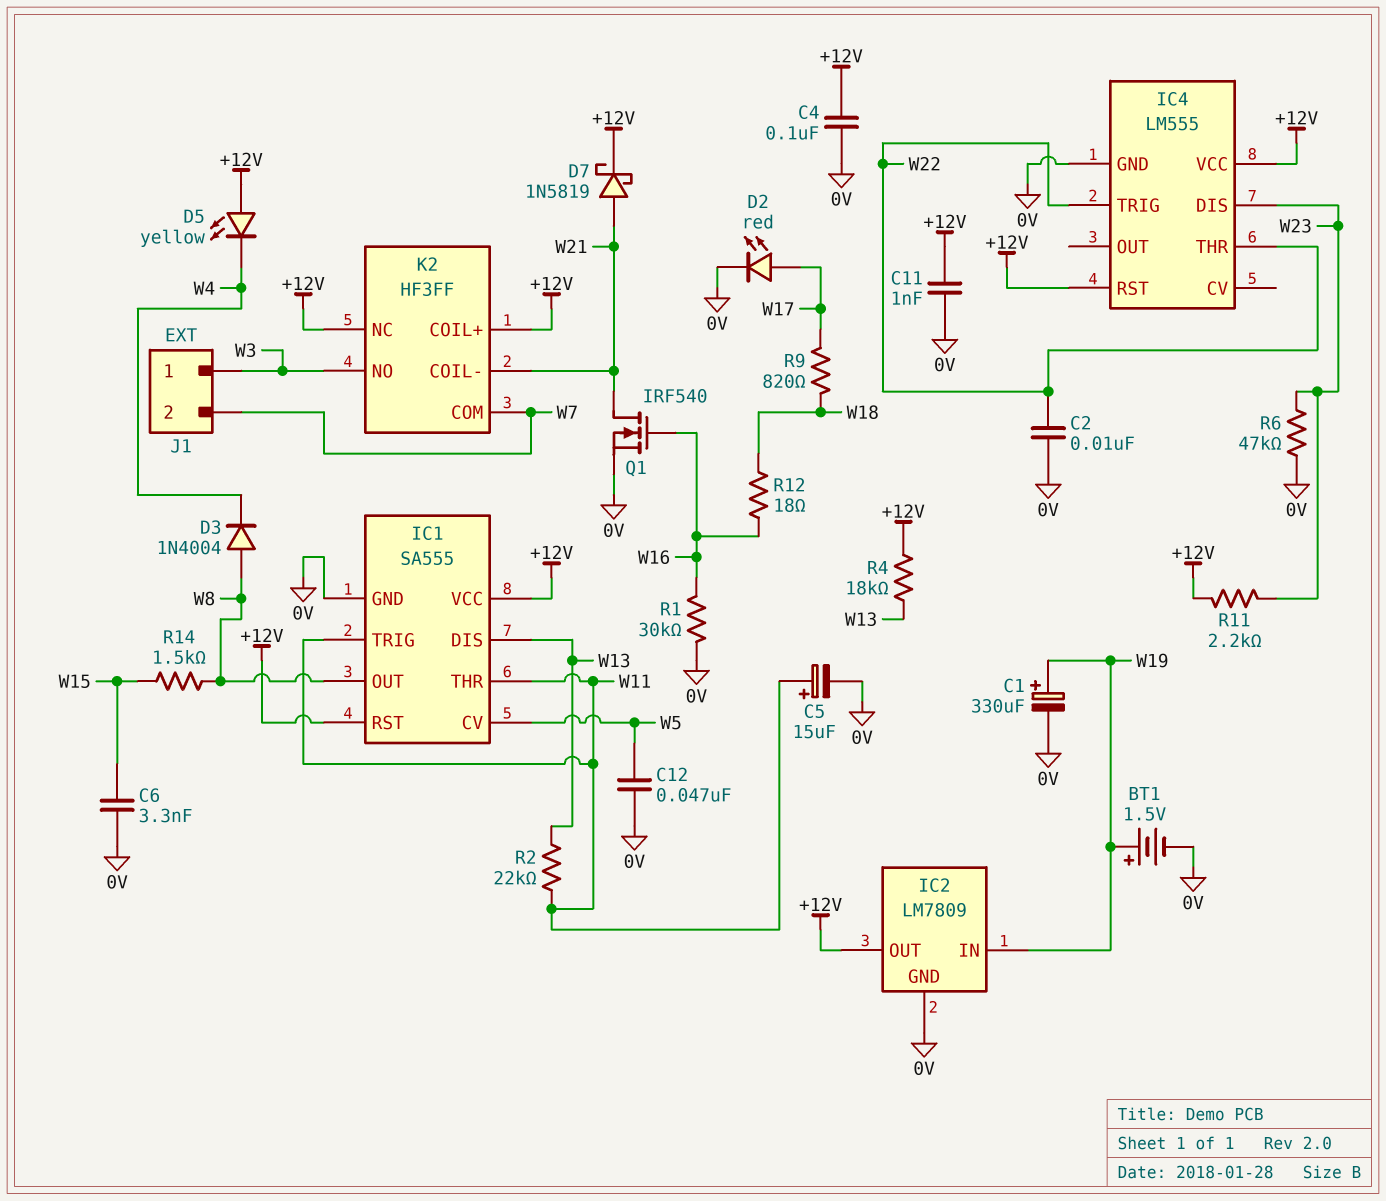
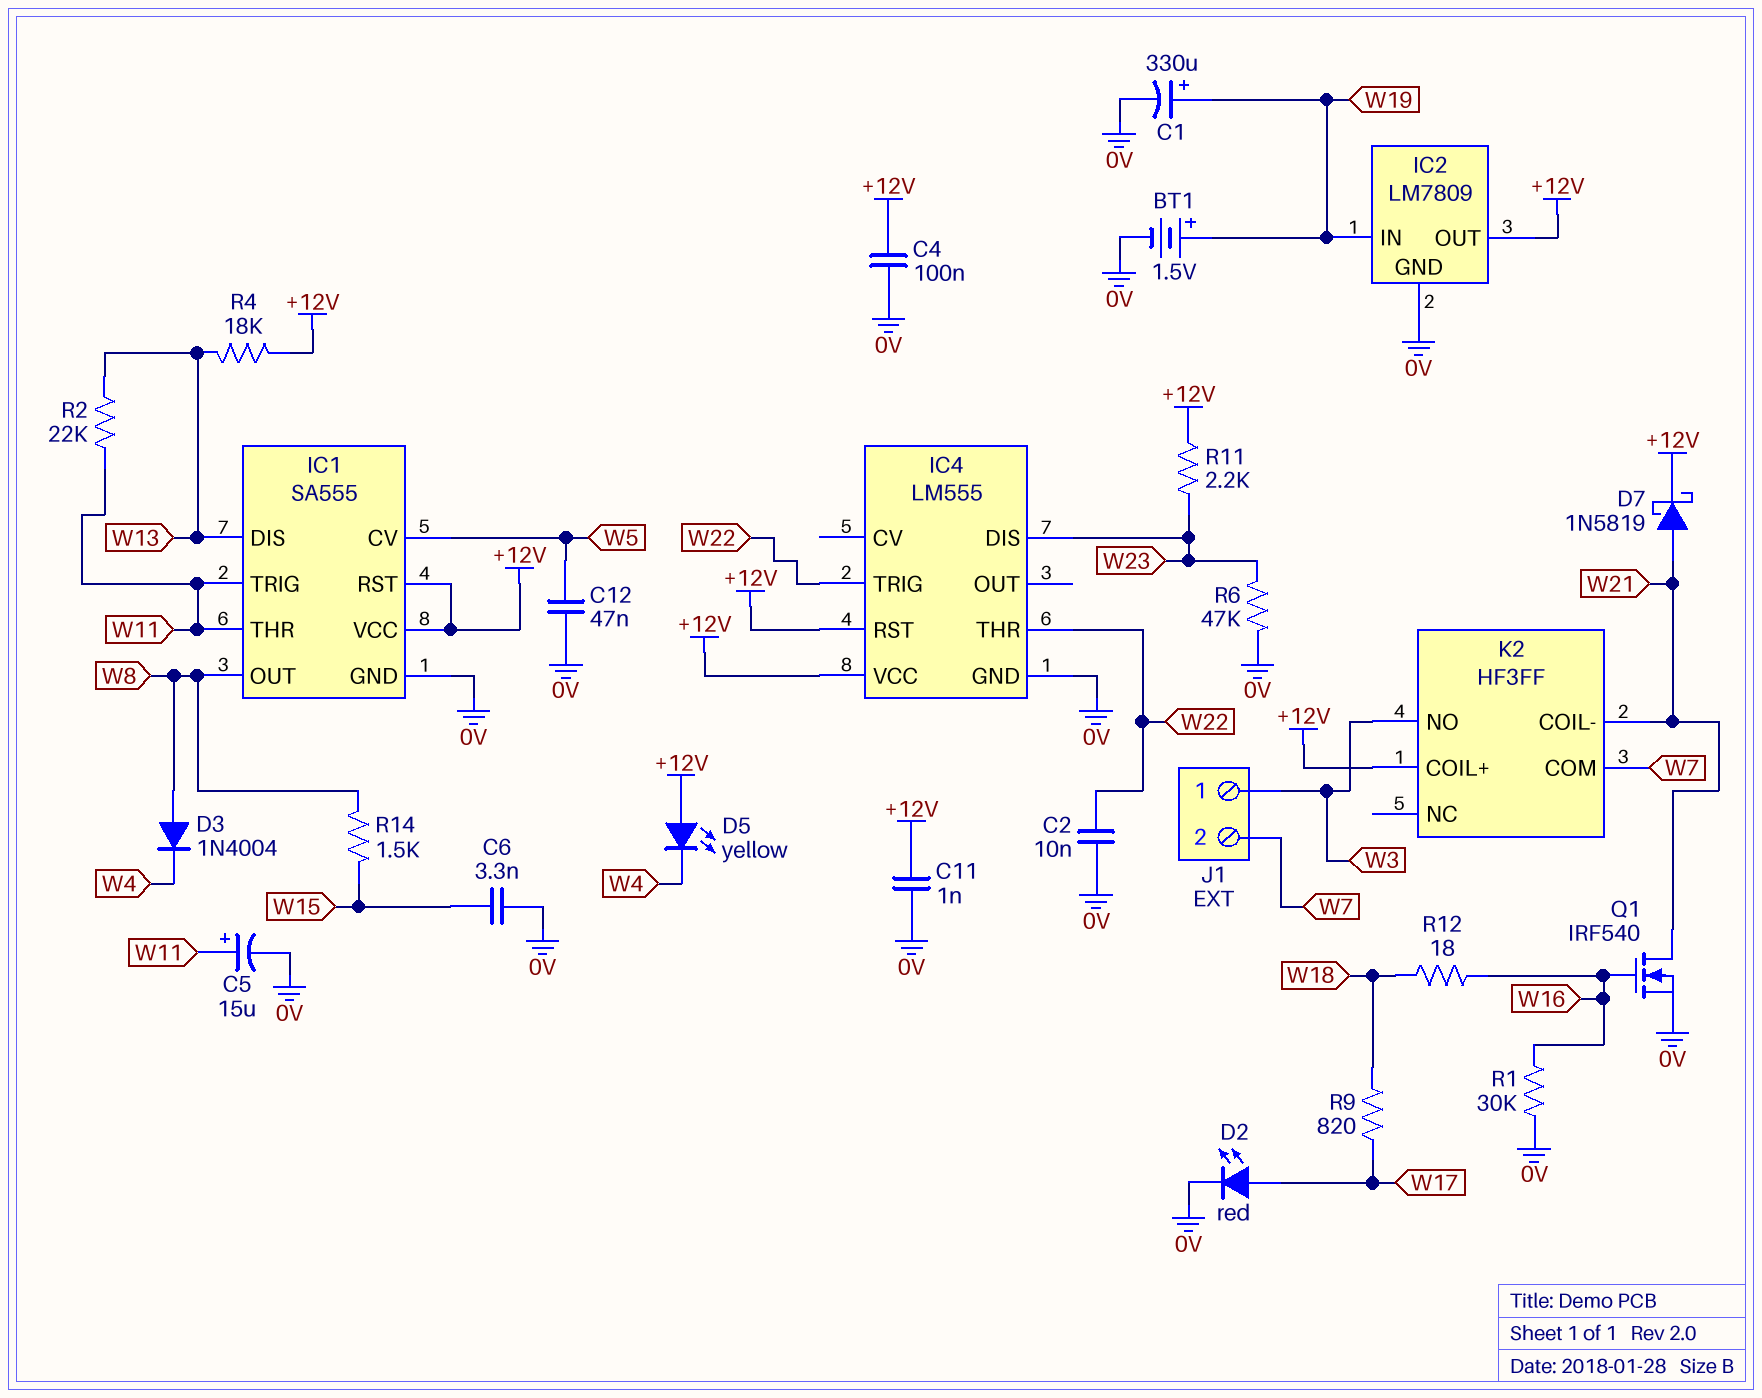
K2 pin NC: +12V -> none

